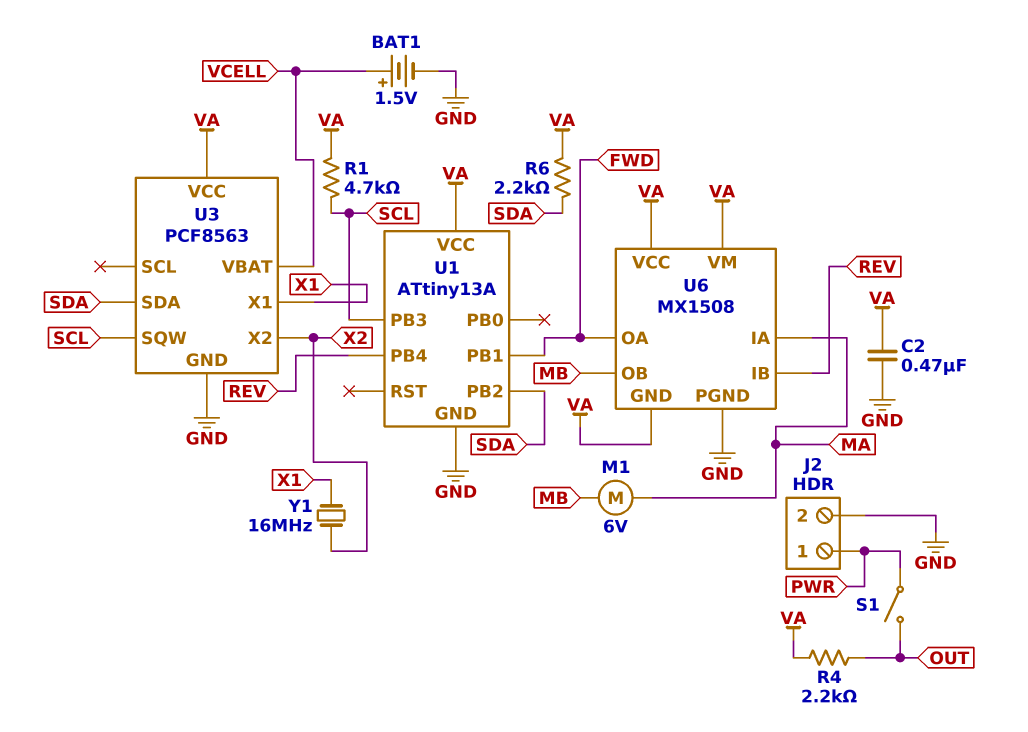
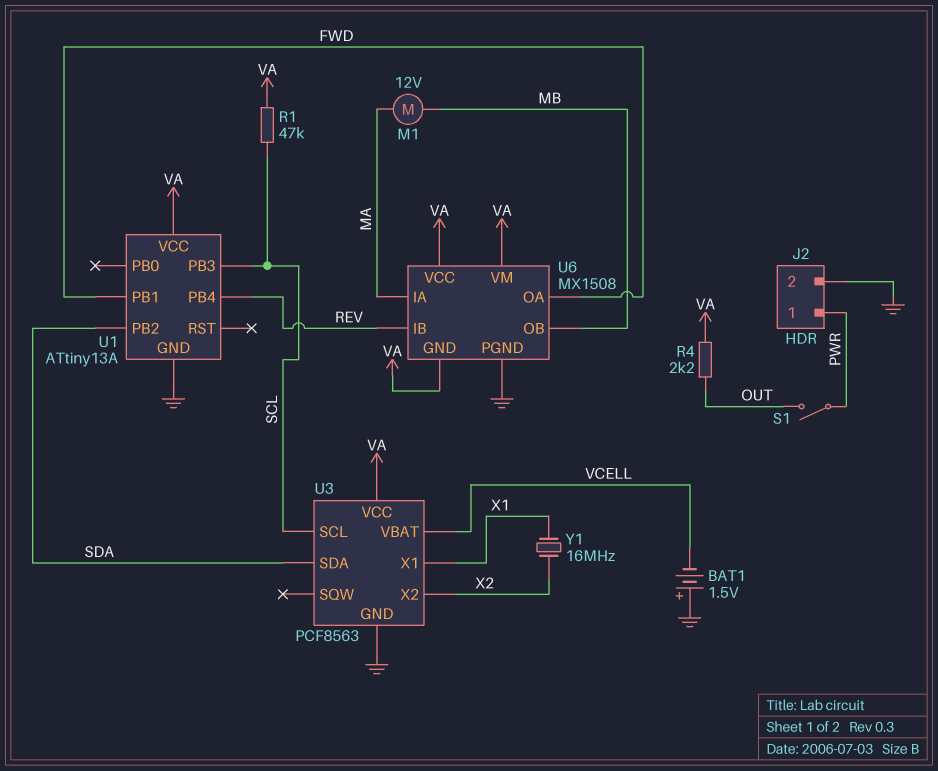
BAT1: 1.5V (plus VCELL, minus GND) -> 1.5V (plus GND, minus VCELL)
C2: 470nF (GND, VA) -> none
M1: motor 6V (MA, MB) -> motor 12V (MA, MB)
R1: 4.7k (SCL, VA) -> 47k (SCL, VA)
R6: 2.2k (SDA, VA) -> none
U3 pin SCL: none -> SCL
U3 pin SQW: SCL -> none

